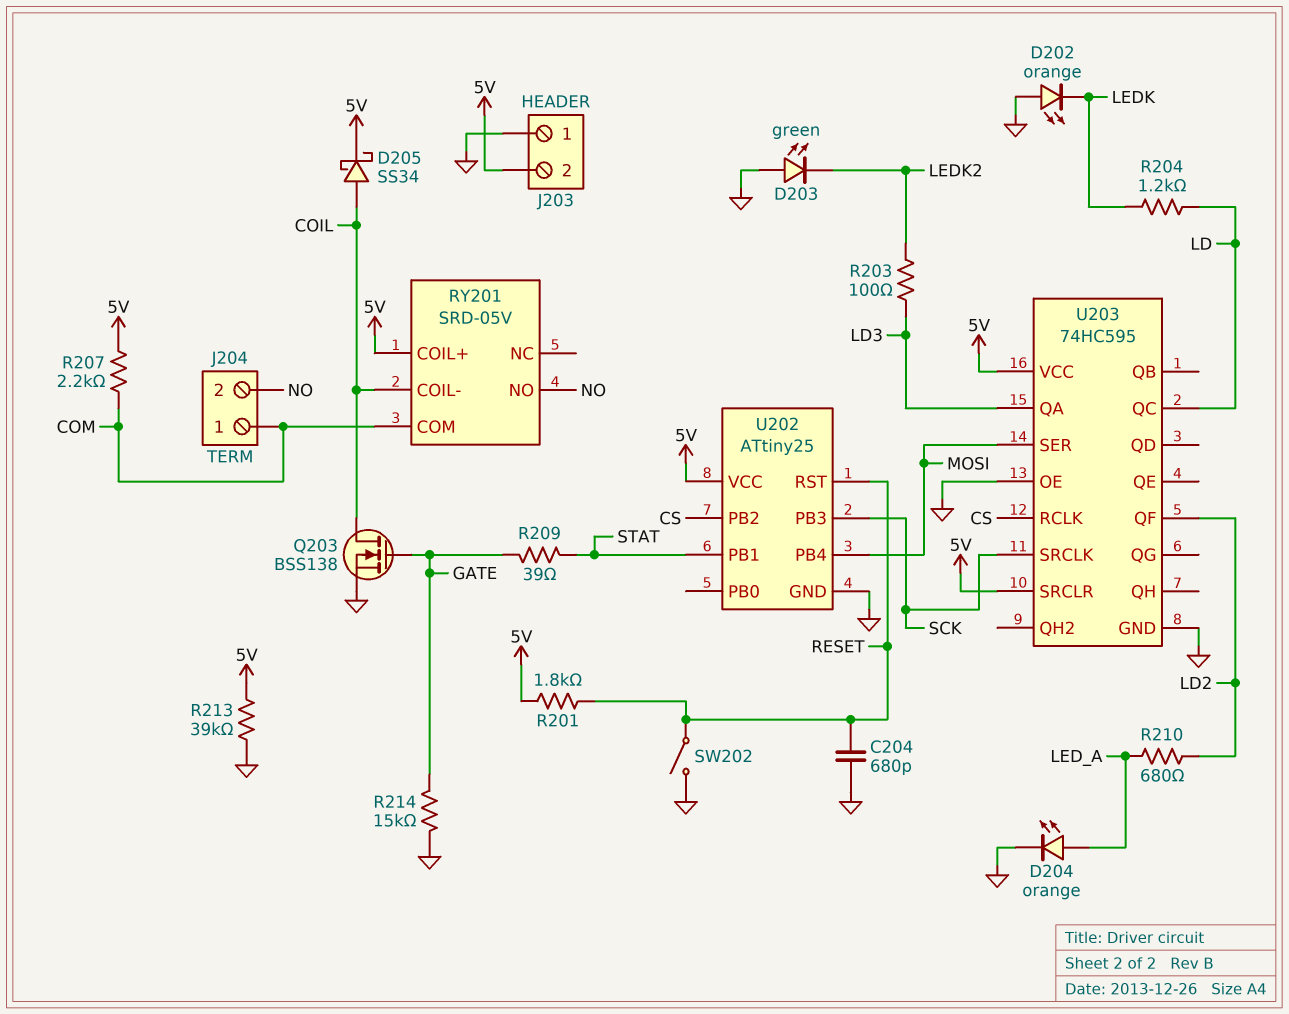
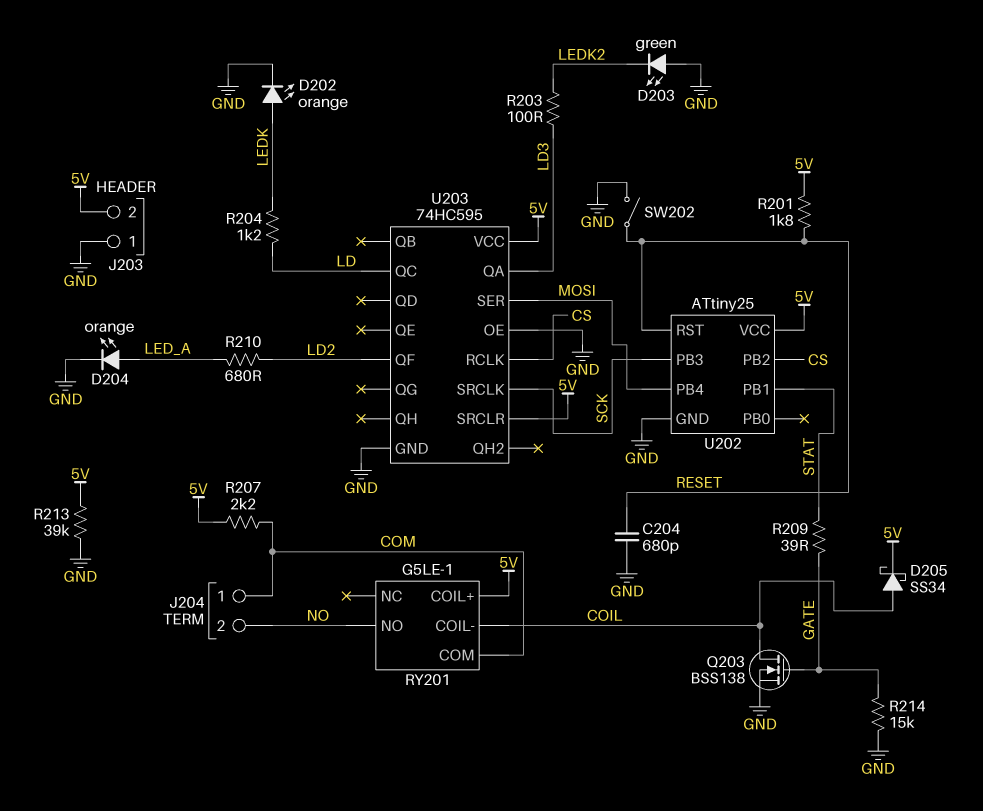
D202: LED orange (A GND, K LEDK) -> LED orange (A LEDK, K GND)
RY201: SRD-05V -> G5LE-1

